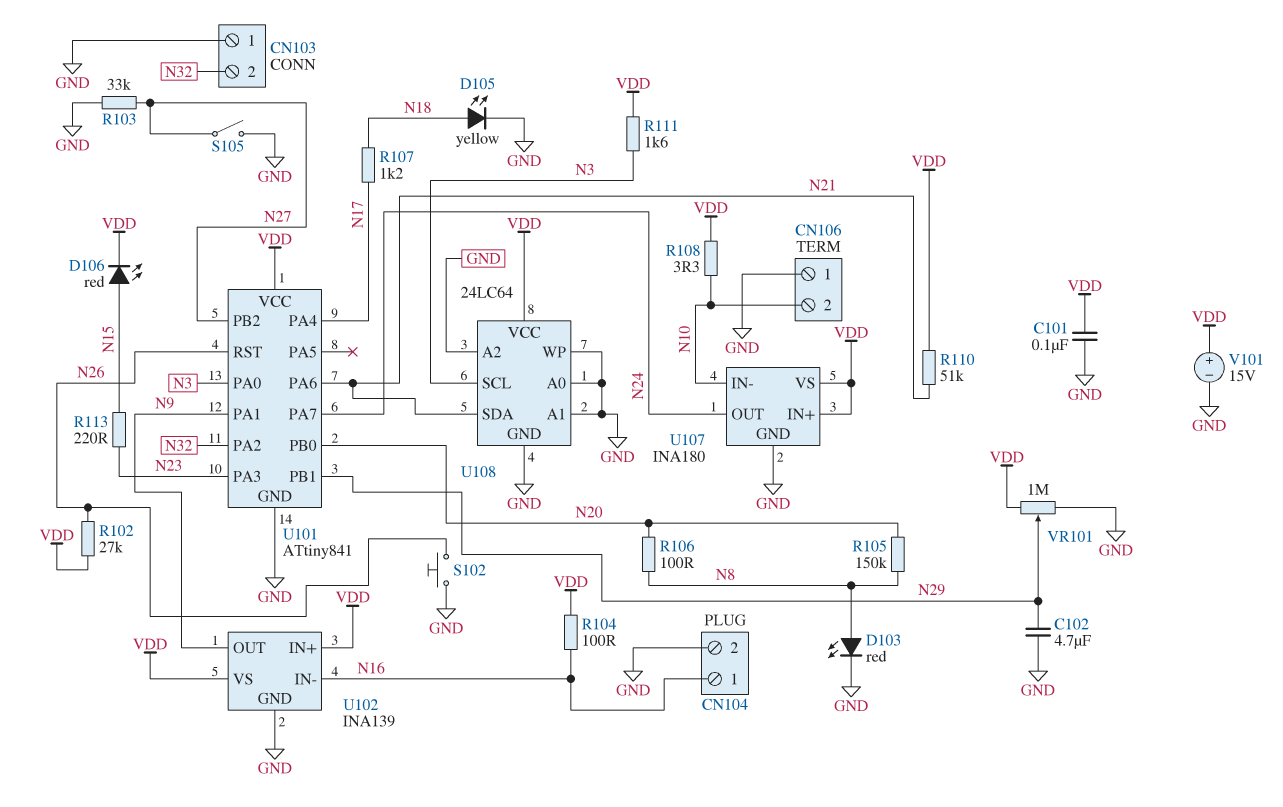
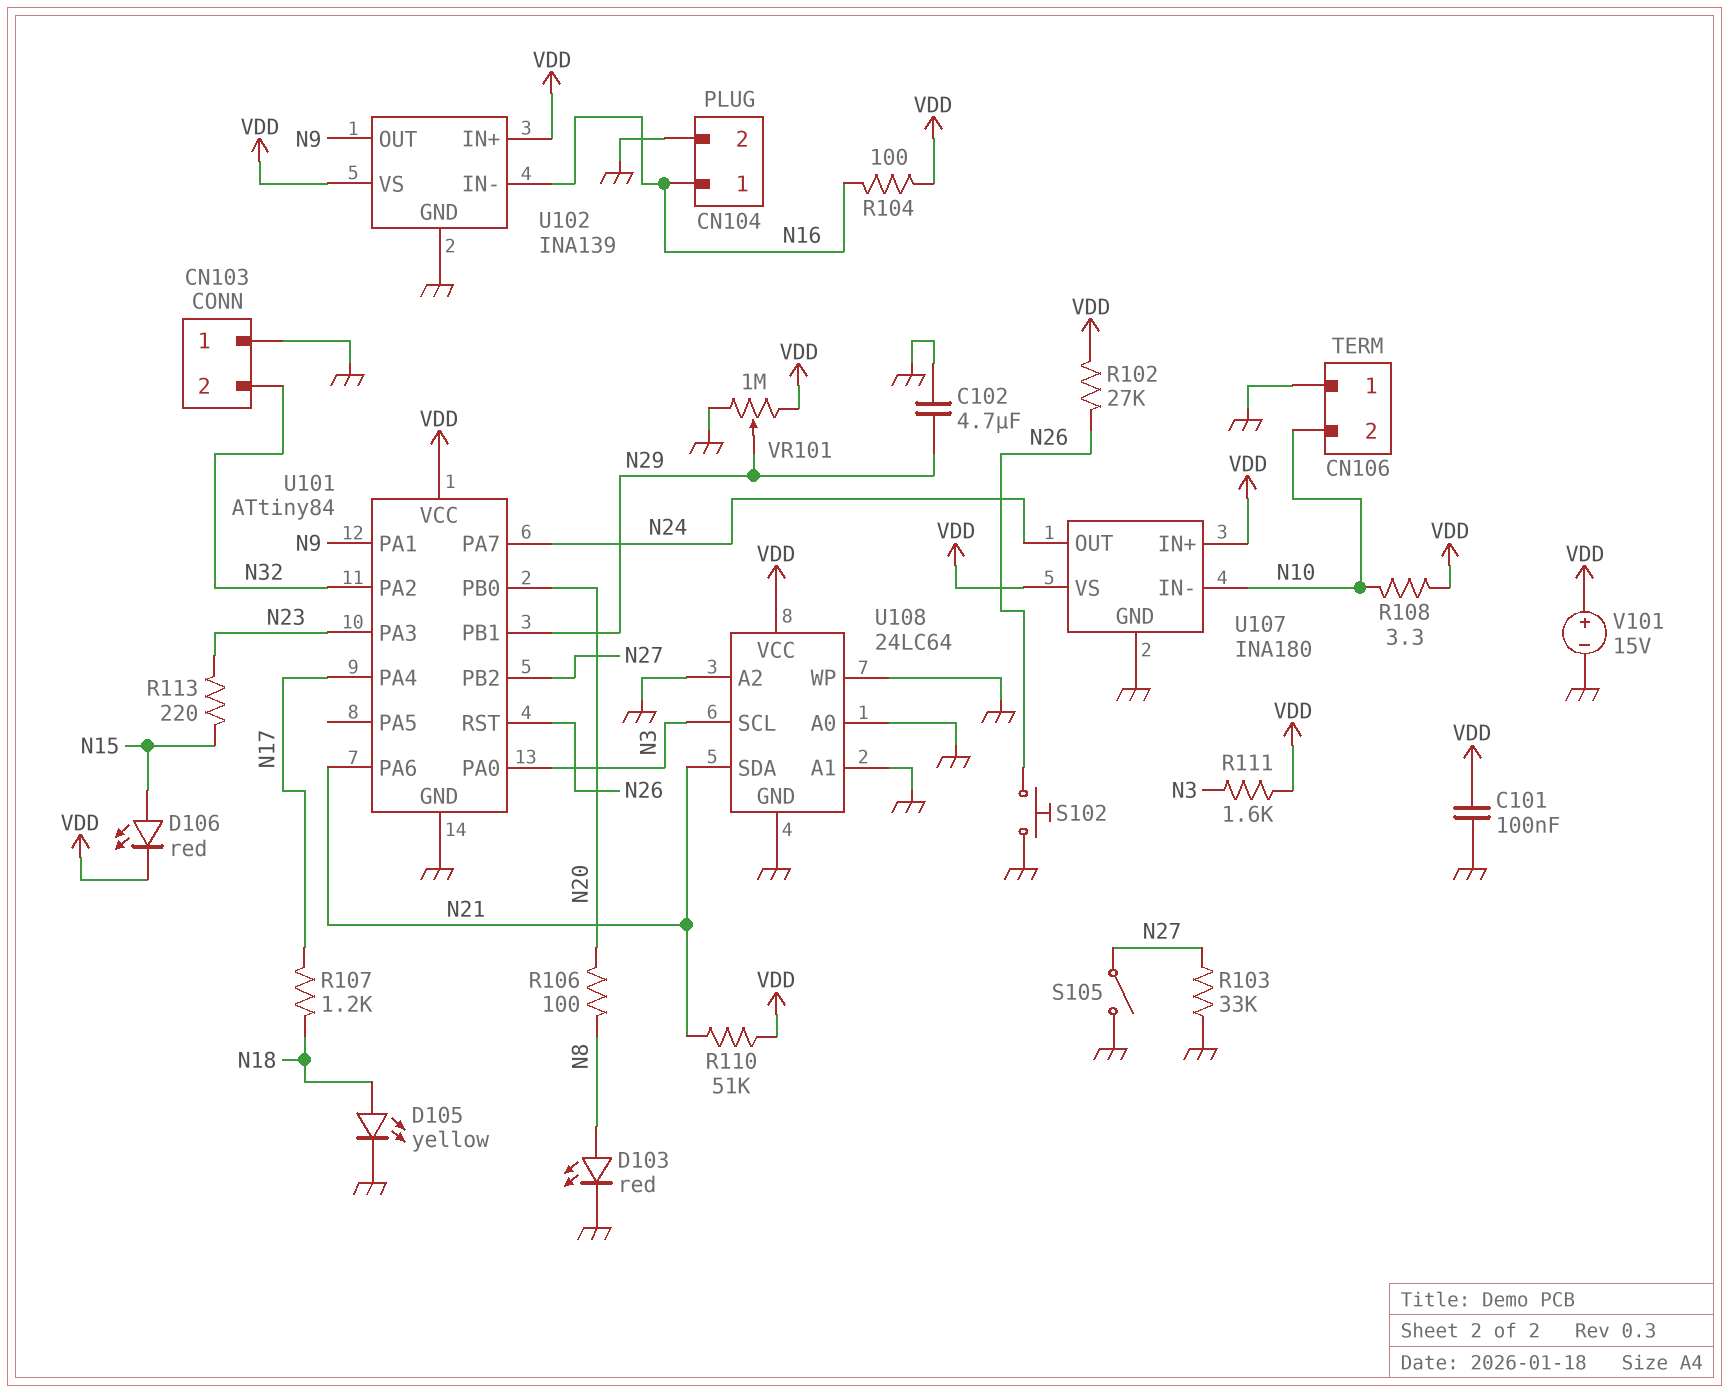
R105: 150k (N8, N20) -> none
U101: ATtiny841 -> ATtiny84

